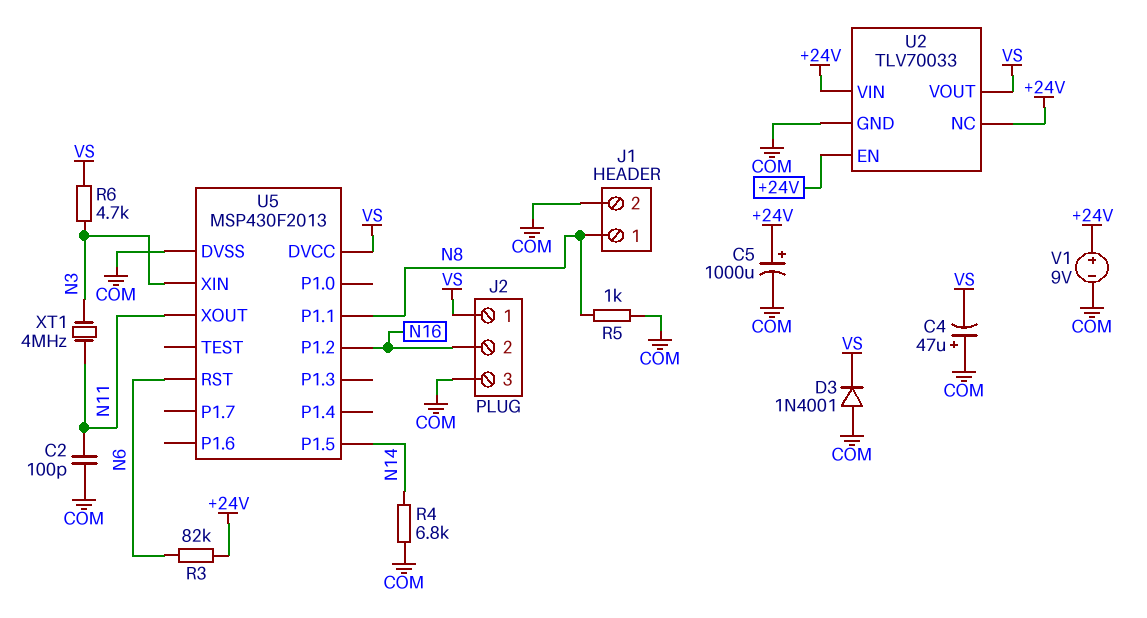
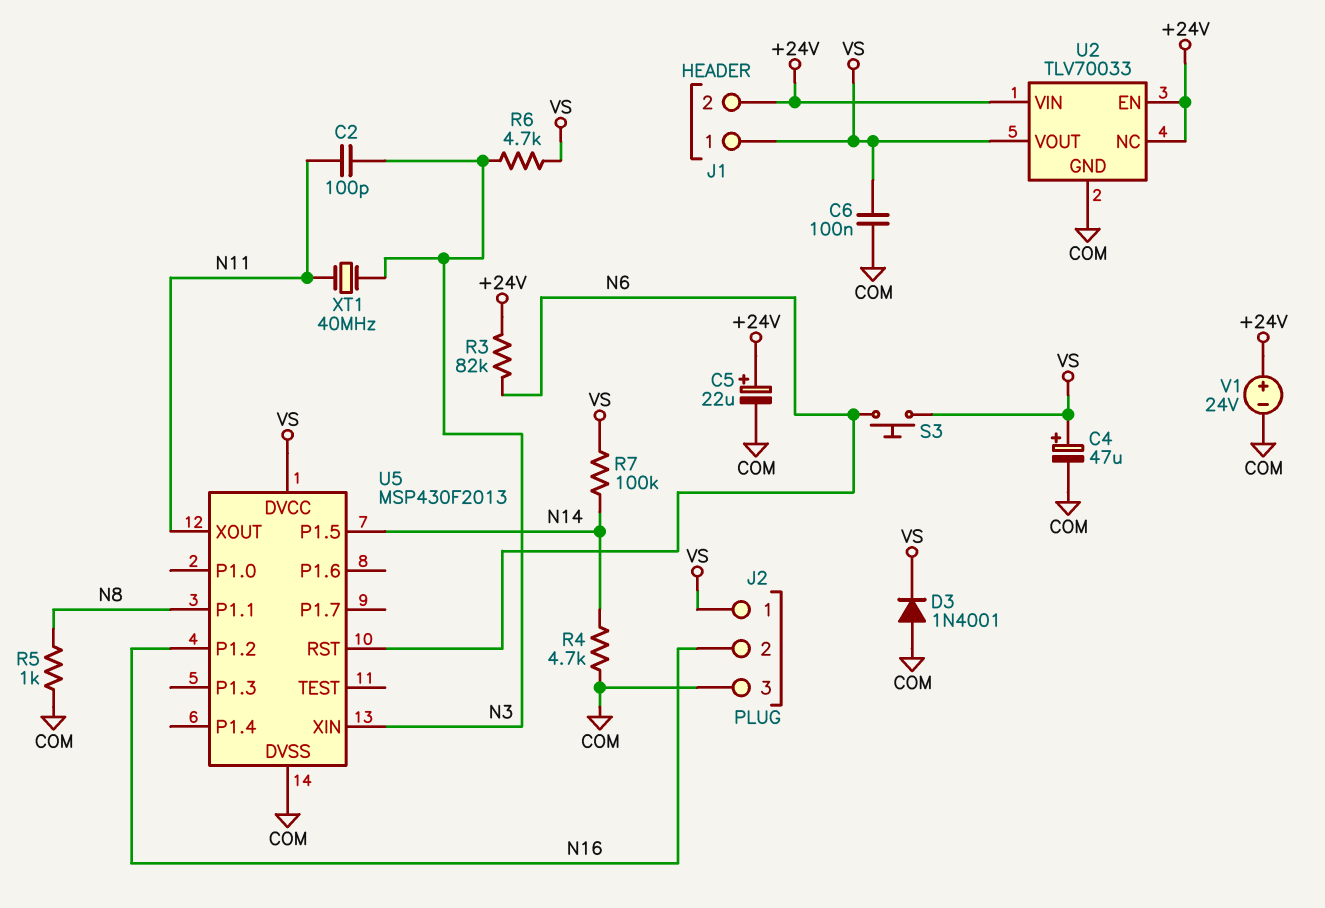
C2: 100pF (COM, N11) -> 100pF (N3, N11)
C4: 47uF (plus COM, minus VS) -> 47uF (plus VS, minus COM)
C5: 1000uF (plus +24V, minus COM) -> 22uF (plus +24V, minus COM)
C6: none -> 100nF (COM, VS)
J1 pin 1: N8 -> VS
J1 pin 2: COM -> +24V
R4: 6.8k (COM, N14) -> 4.7k (COM, N14)
R7: none -> 100k (N14, VS)
S3: none -> button (N6, VS)
V1: 9V (plus +24V, minus COM) -> 24V (plus +24V, minus COM)
XT1: 4MHz (N3, N11) -> 40MHz (N3, N11)

